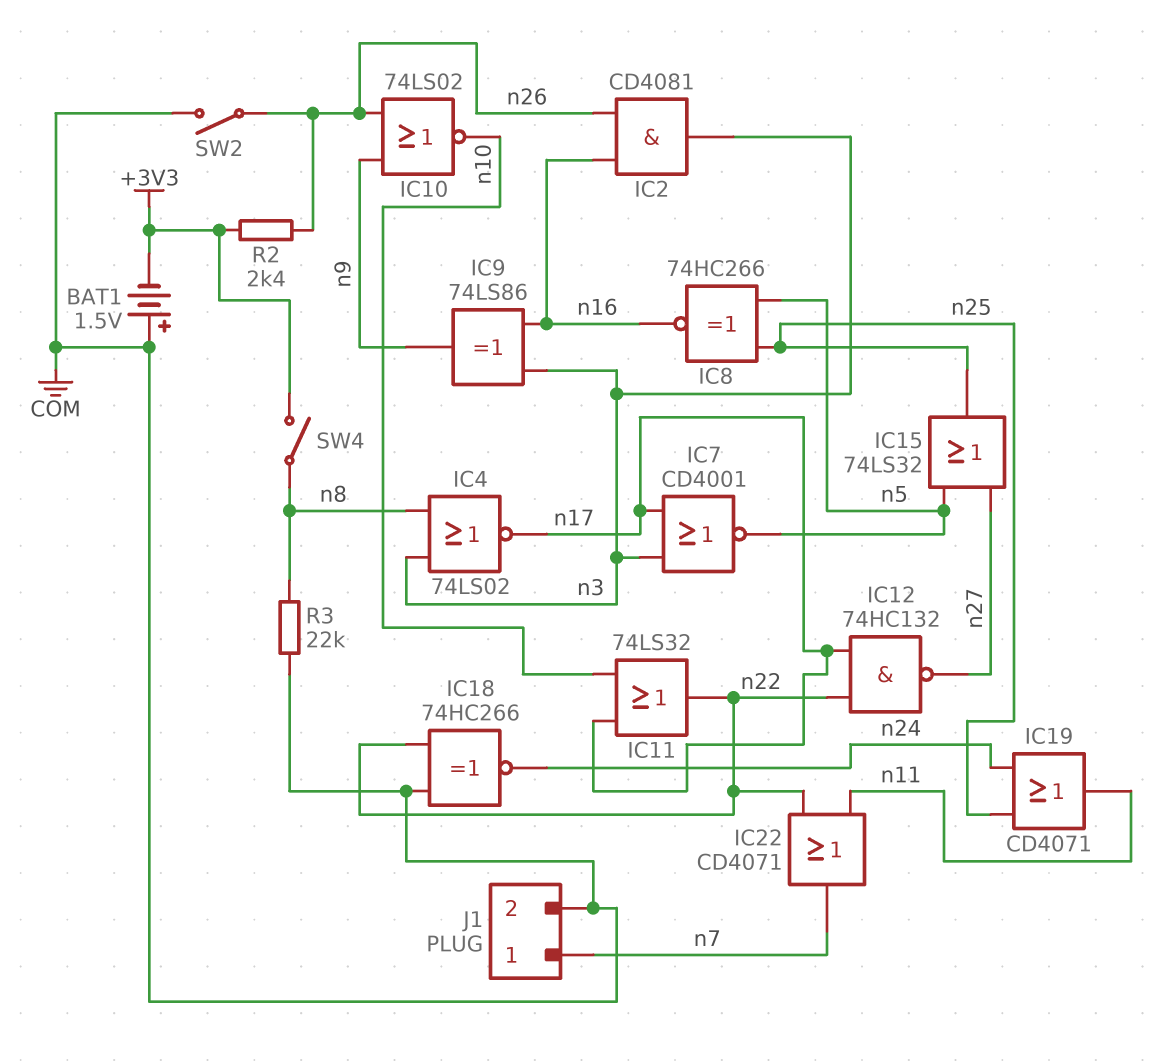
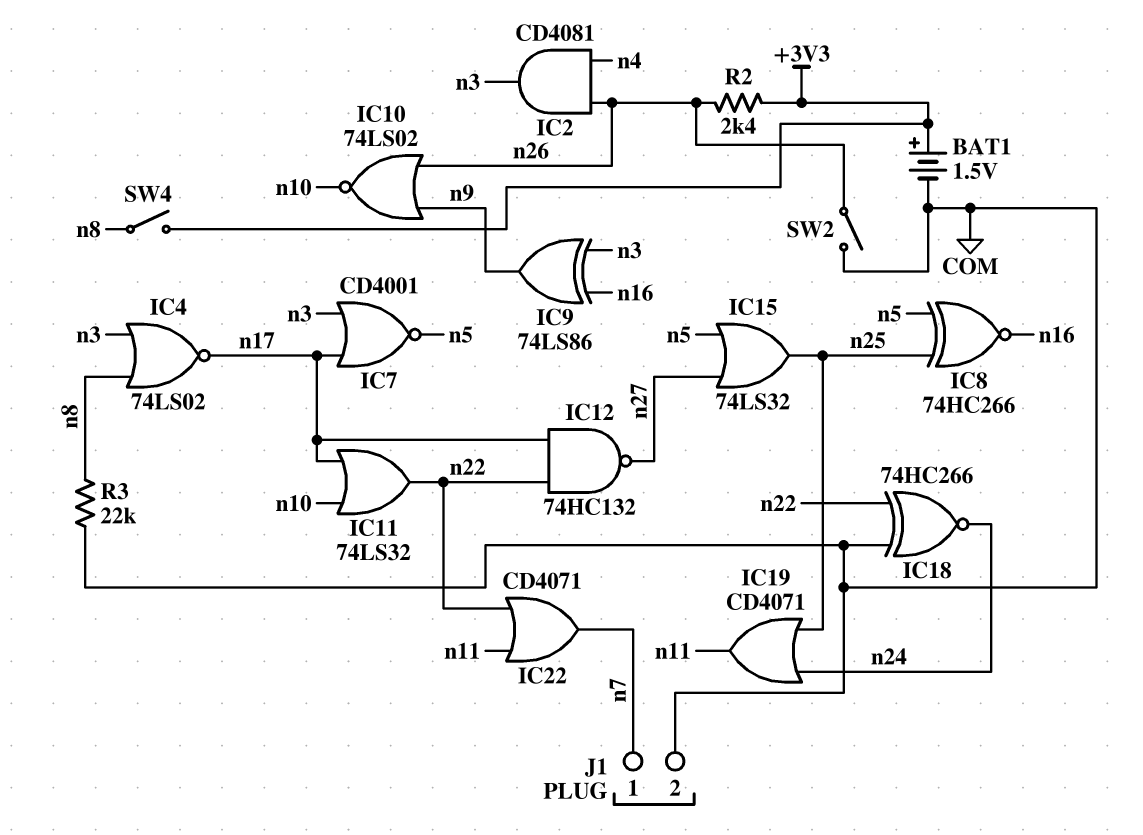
BAT1: 1.5V (plus COM, minus +3V3) -> 1.5V (plus +3V3, minus COM)
IC2: AND CD4081 (in n16, in n26, out n3) -> AND CD4081 (in n4, in n26, out n3)

